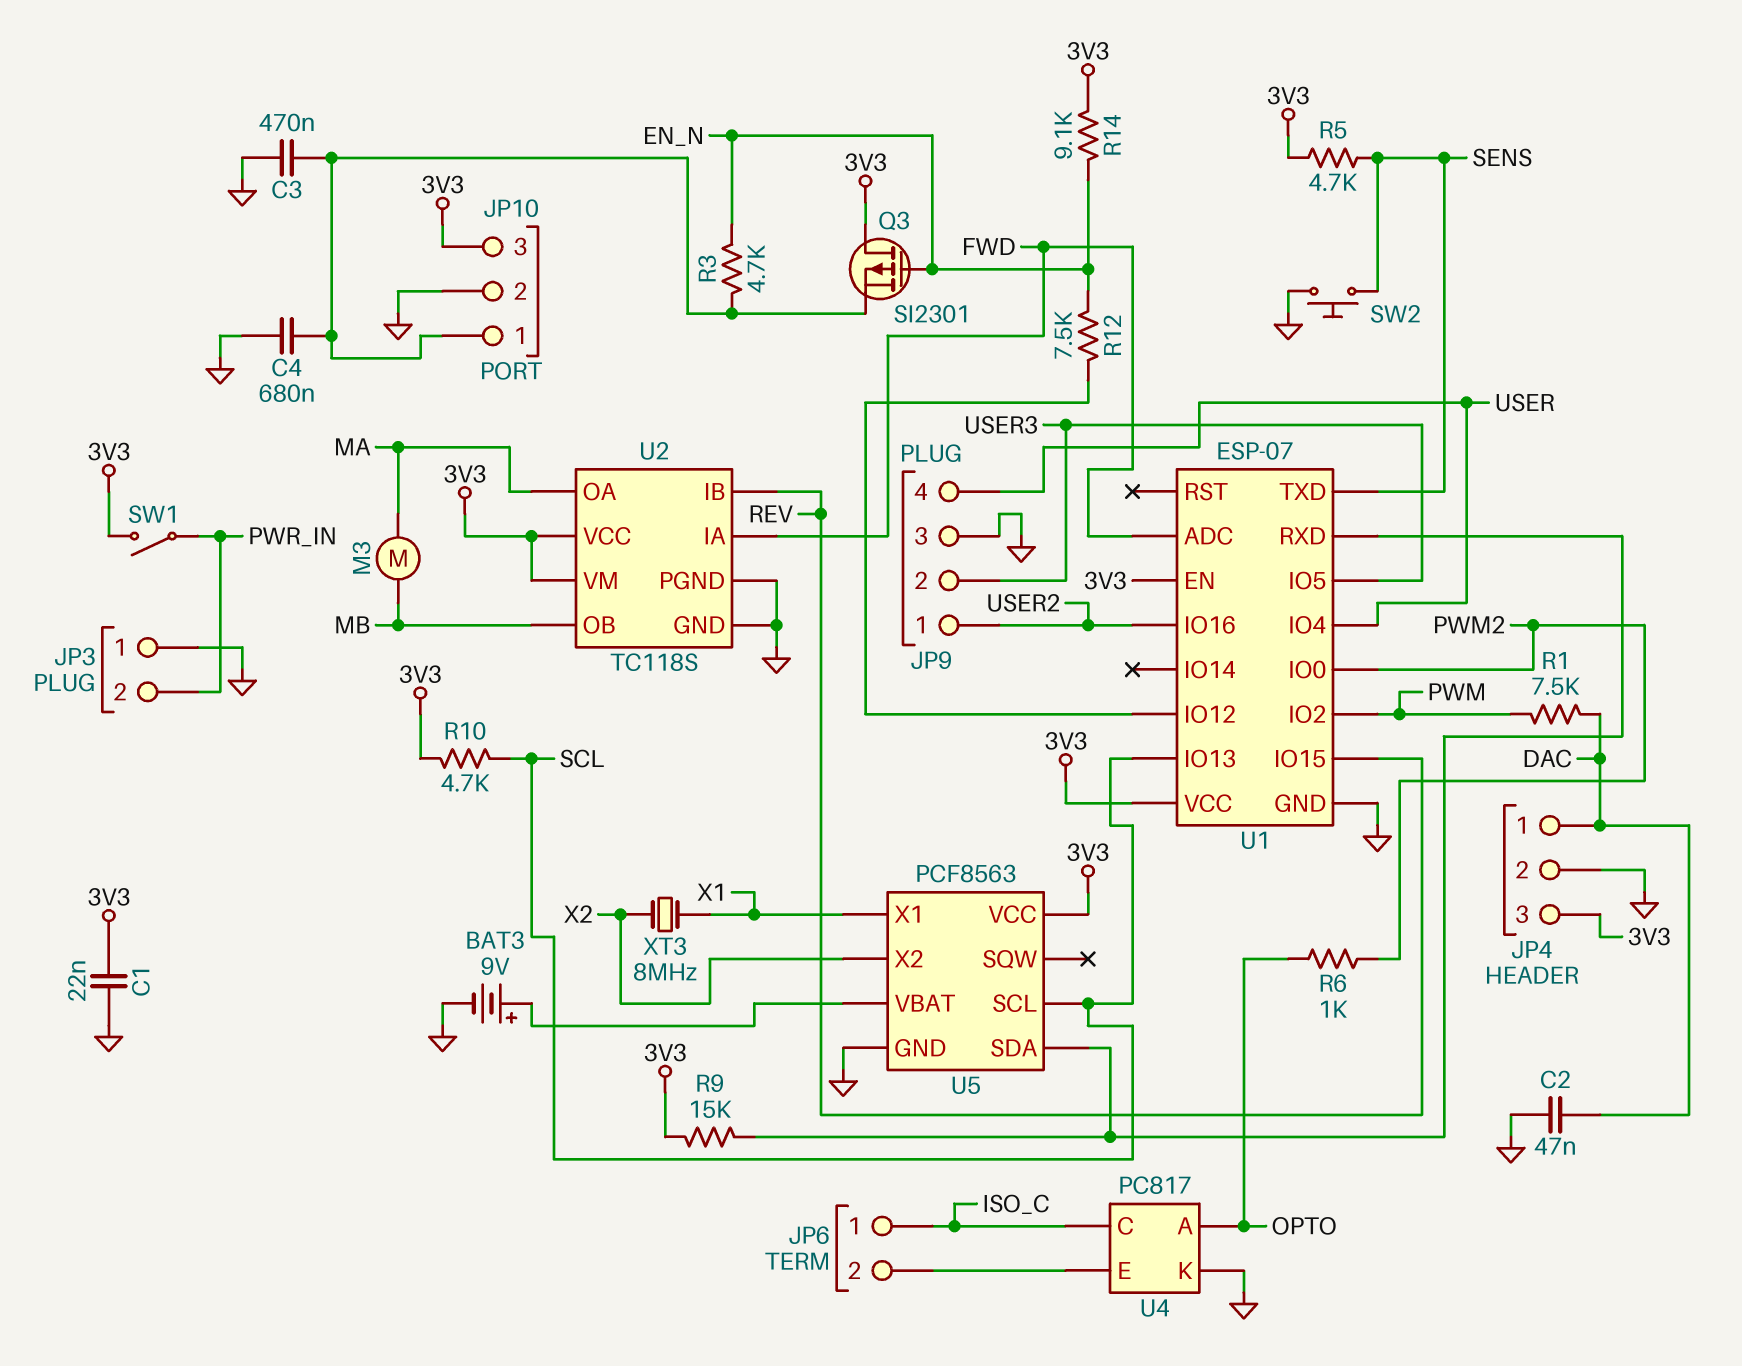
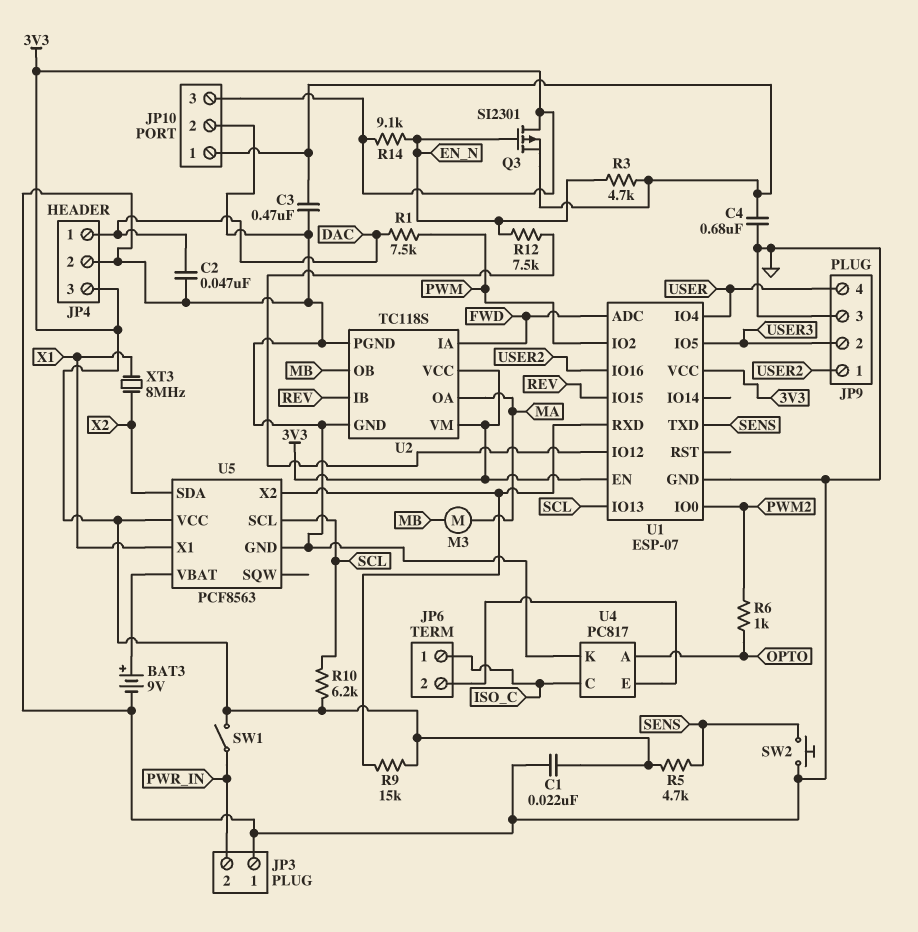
R10: 4.7k (3V3, SCL) -> 6.2k (3V3, SCL)
U5 pin SDA: U1/RXD -> X2
U5 pin X2: X2 -> U1/RXD

